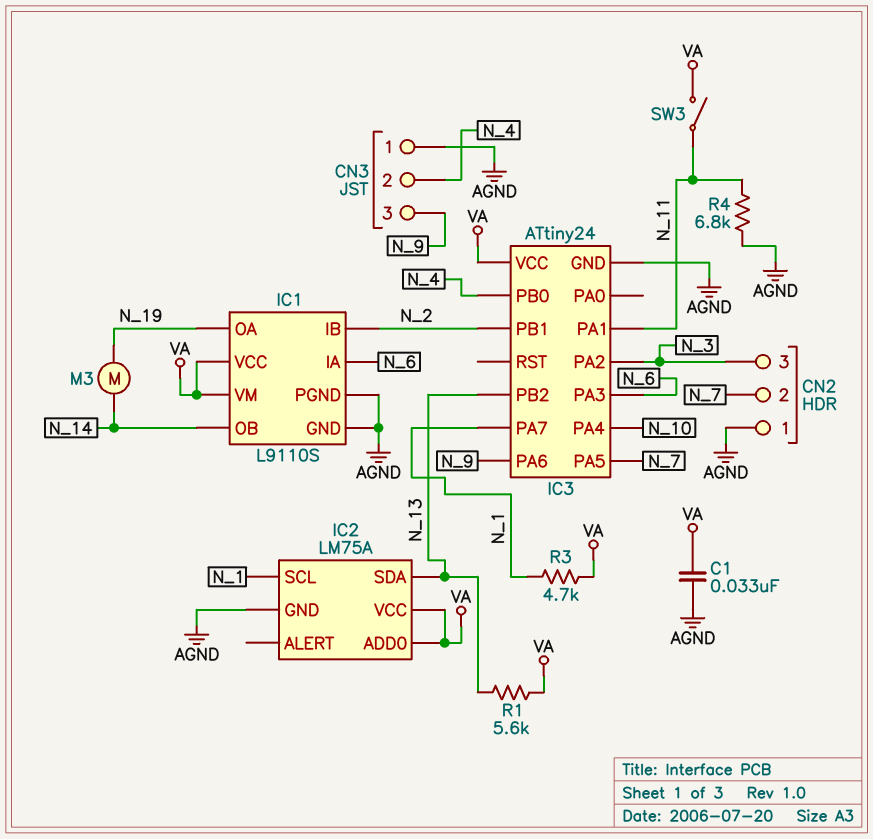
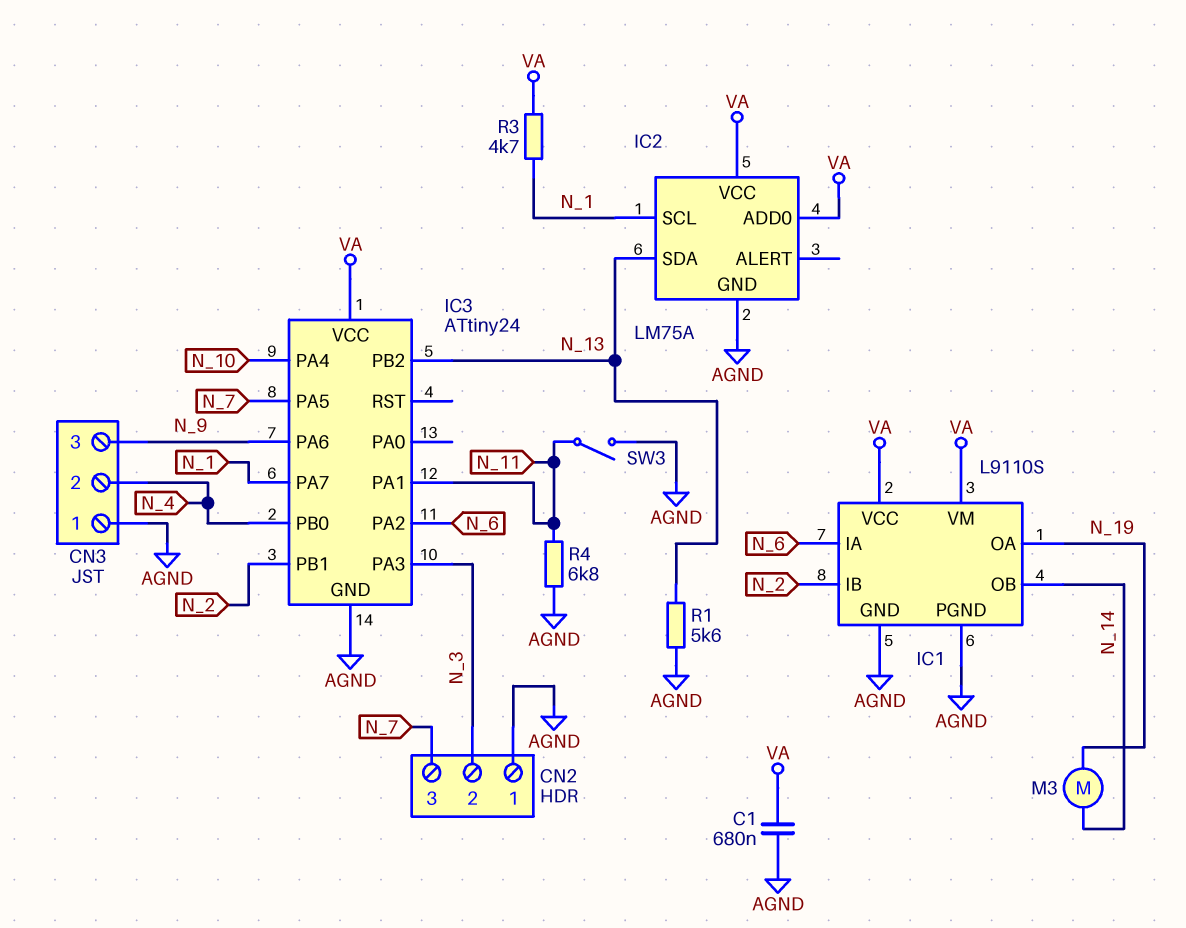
C1: 33nF (AGND, VA) -> 680nF (AGND, VA)
CN2 pin 2: N_7 -> N_3
CN2 pin 3: N_3 -> N_7
IC3 pin PA2: N_3 -> N_6
IC3 pin PA3: N_6 -> N_3
R1: 5.6k (N_13, VA) -> 5.6k (AGND, N_13)
SW3: switch (N_11, VA) -> switch (AGND, N_11)

